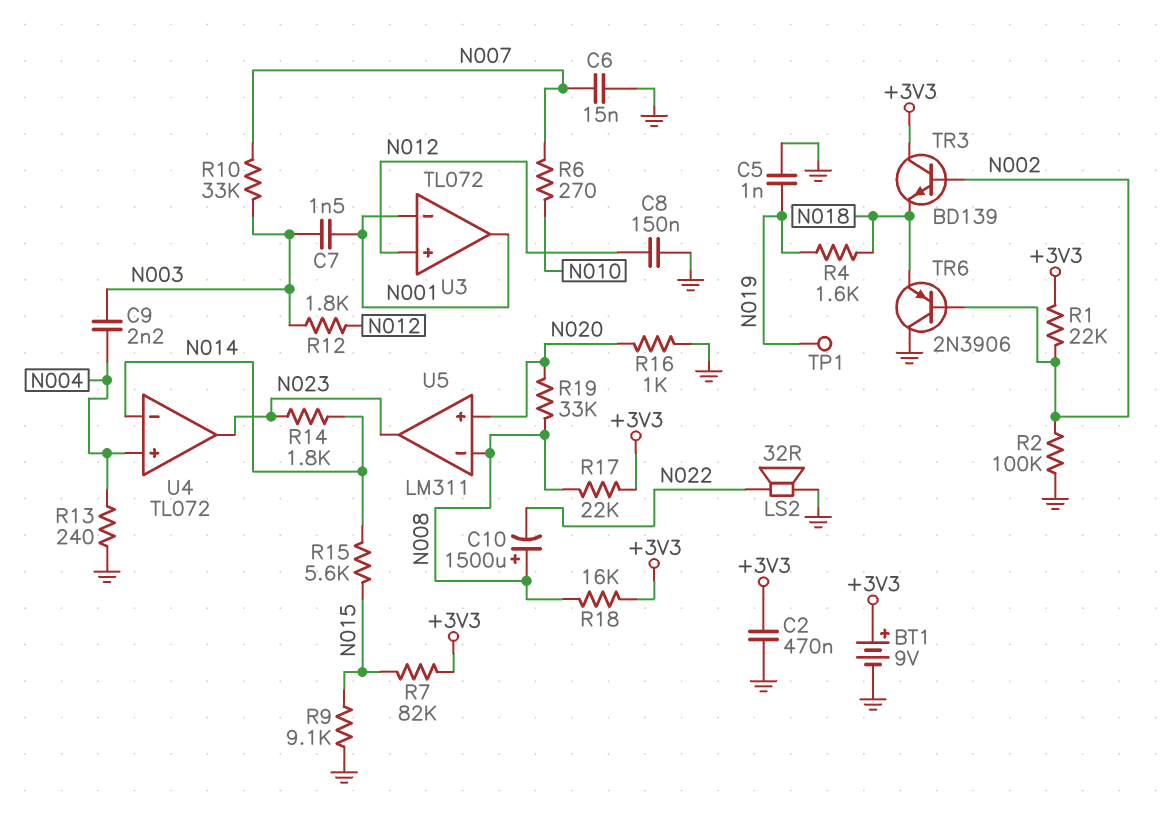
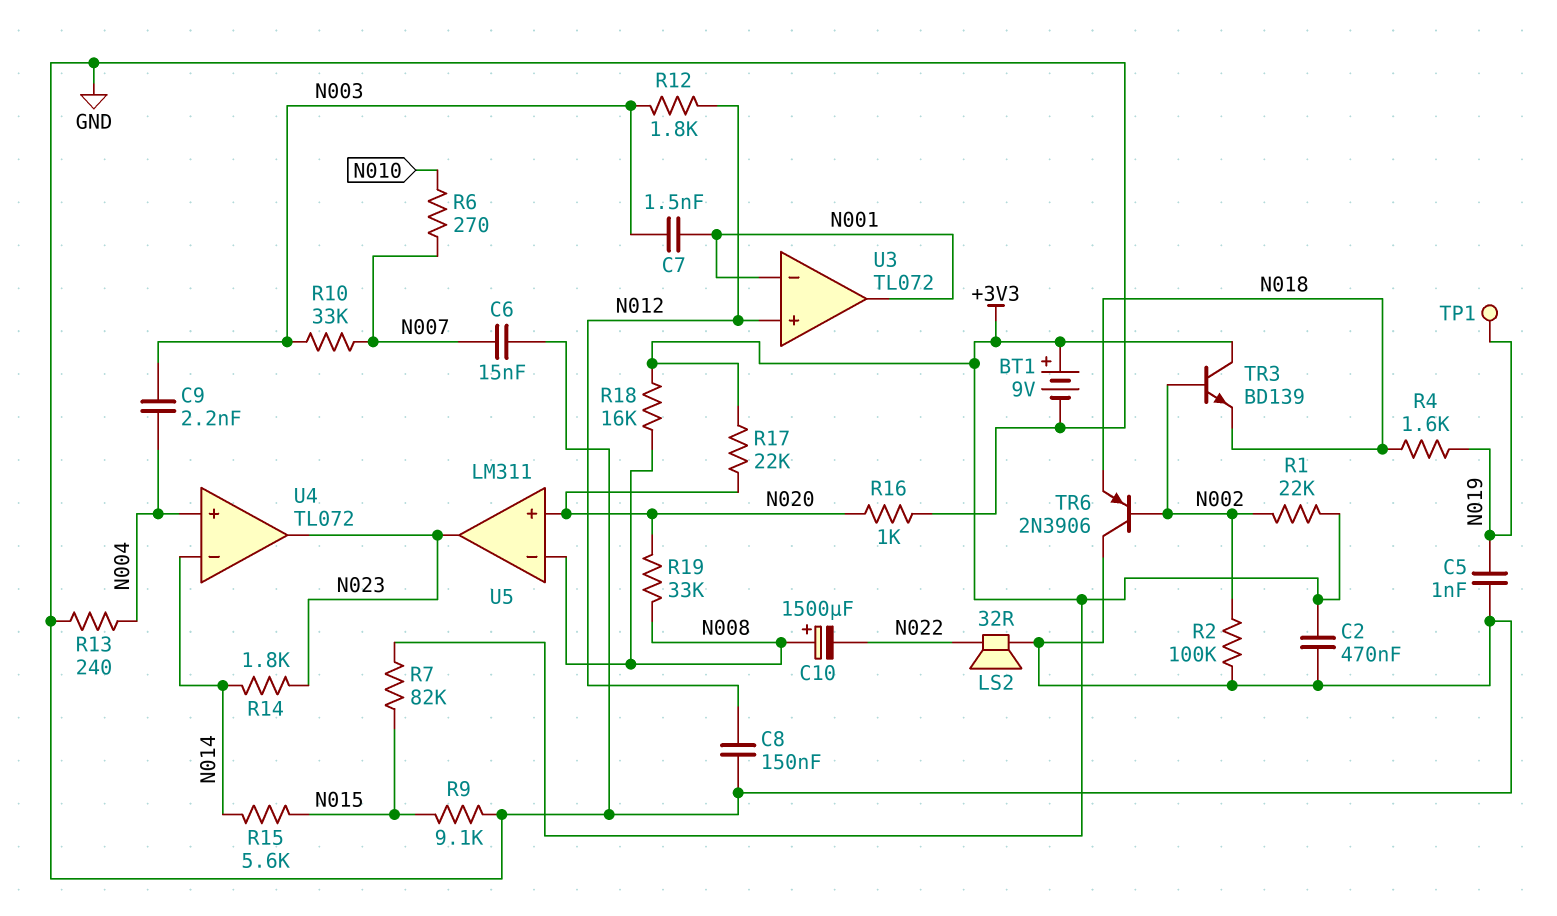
R17: 22k (+3V3, N008) -> 22k (+3V3, N020)

